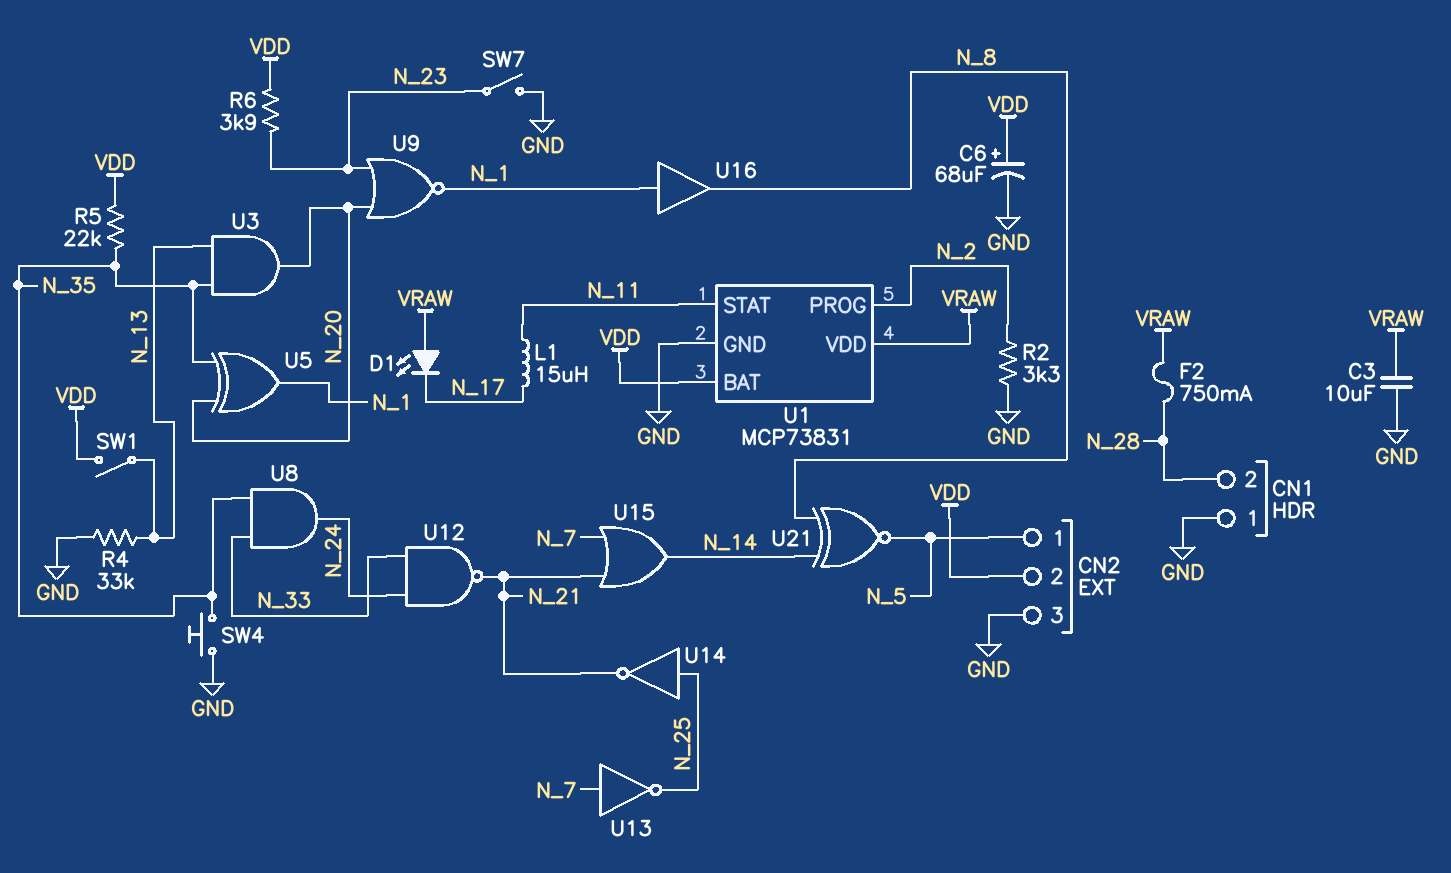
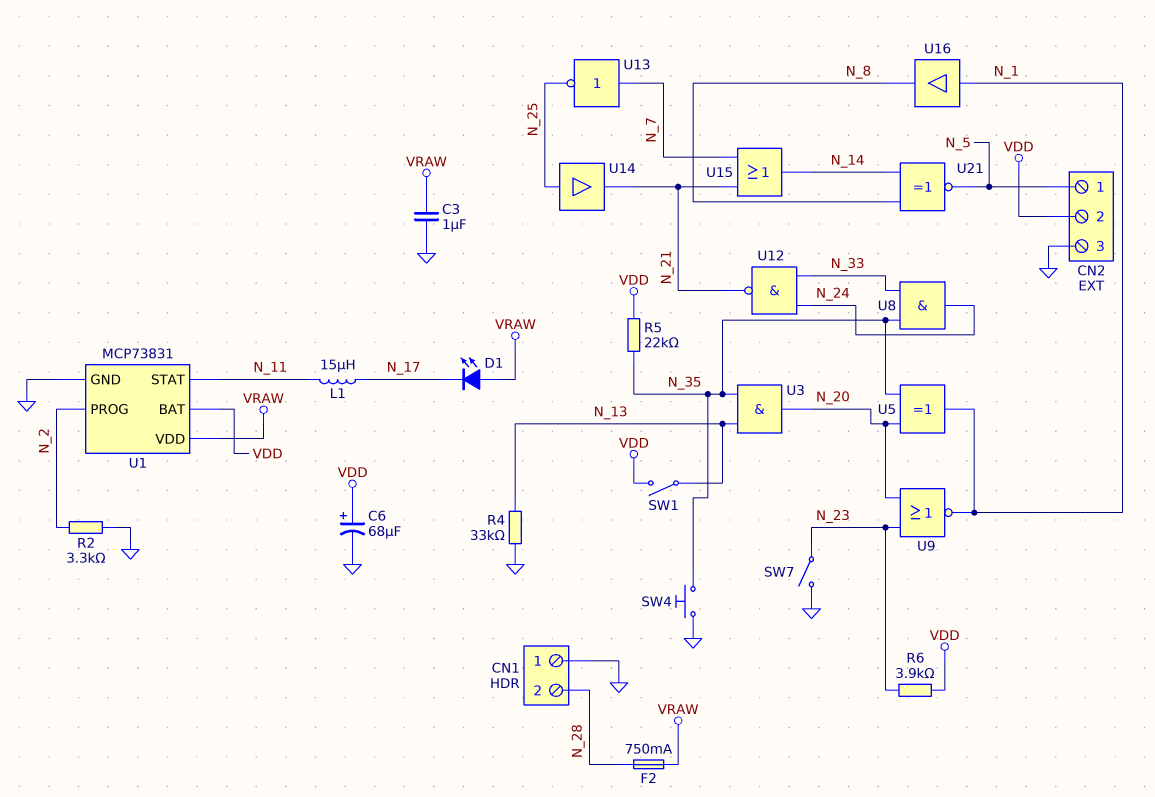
C3: 10uF (GND, VRAW) -> 1uF (GND, VRAW)
U14: NOT (in N_25, out N_21) -> buffer (in N_25, out N_21)

